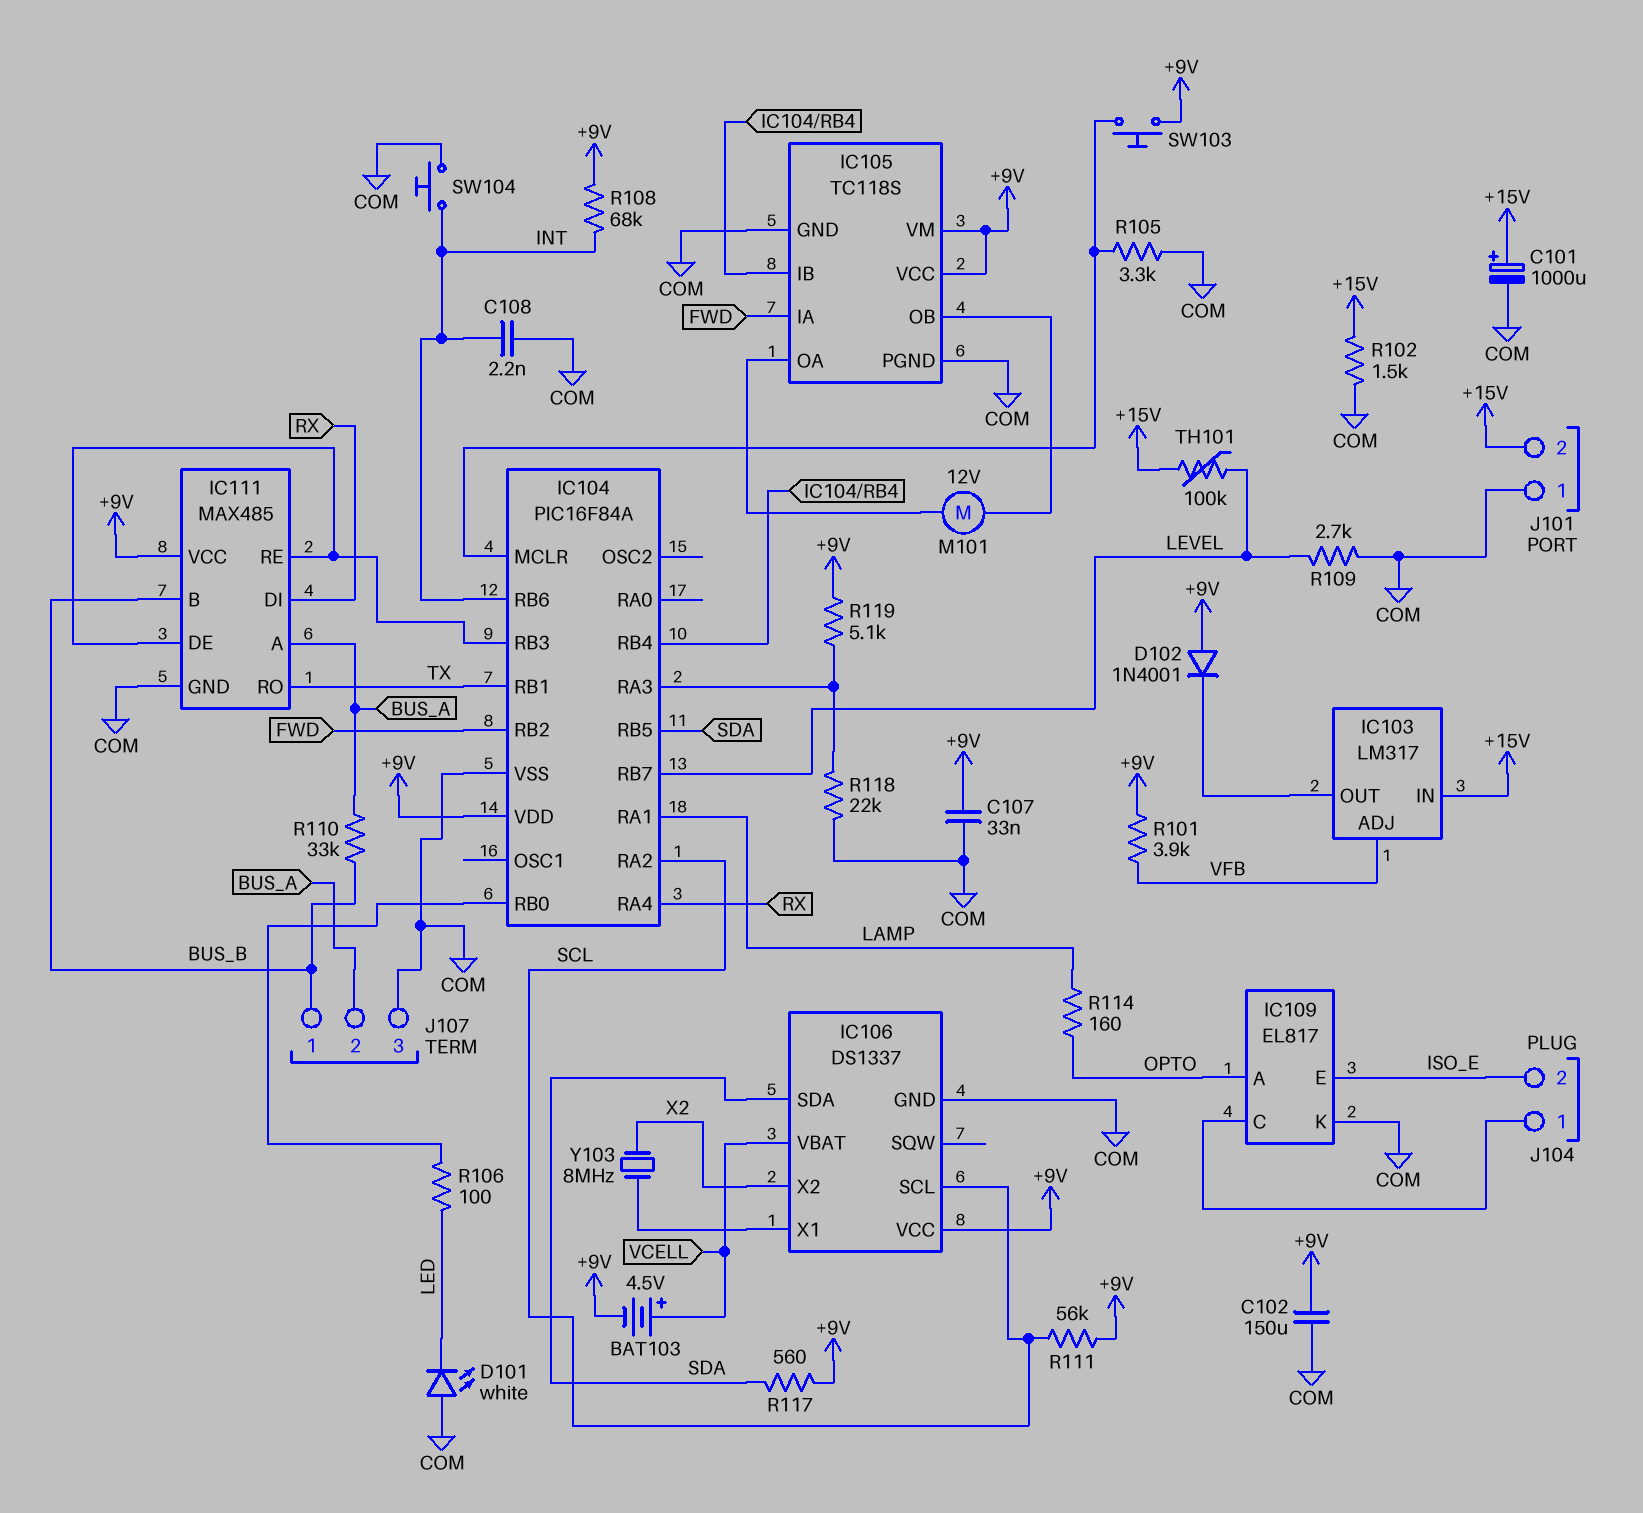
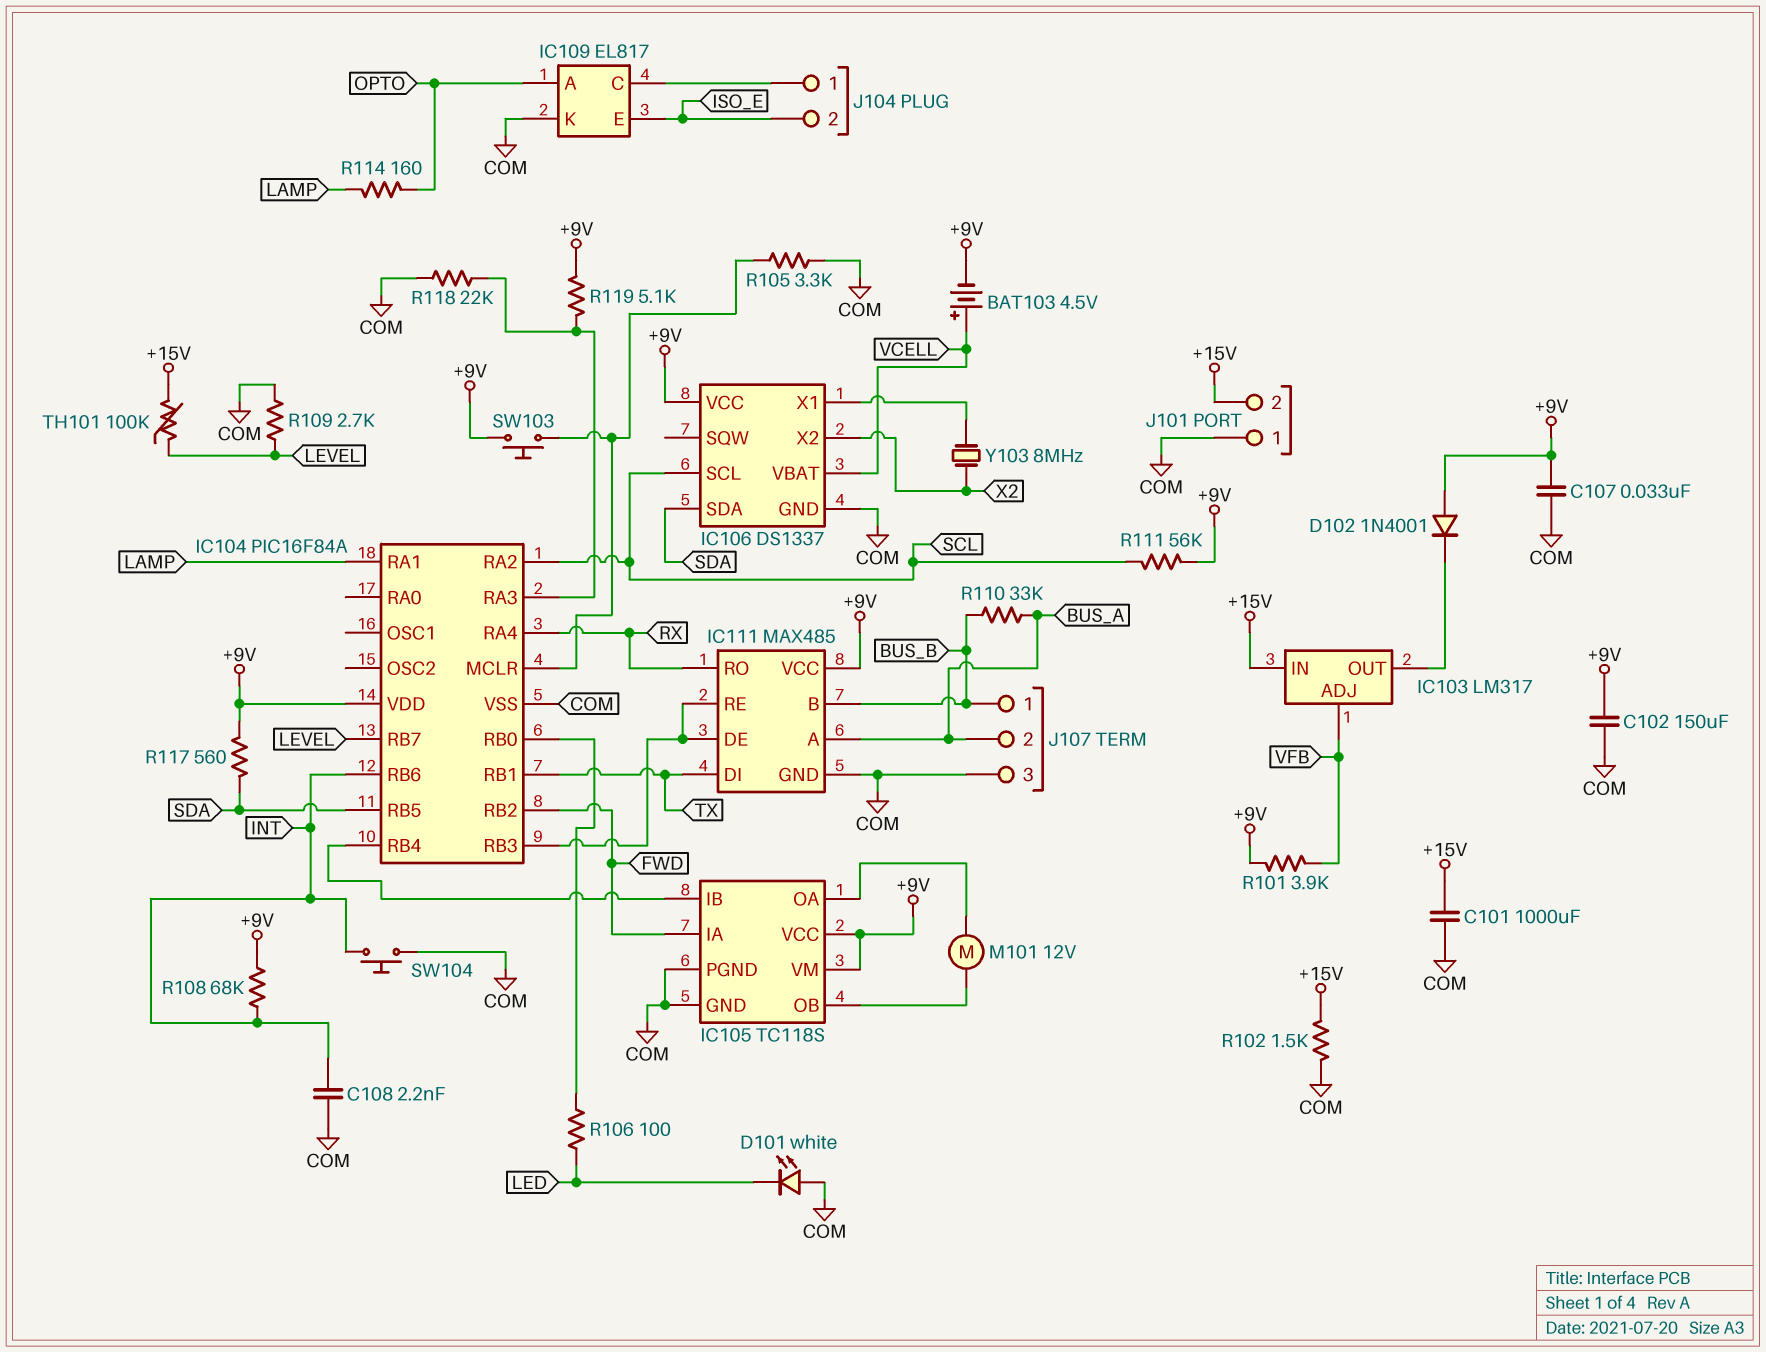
C101: 1000uF (plus +15V, minus COM) -> 1000uF (+15V, COM)
IC111 pin DI: RX -> TX
IC111 pin RO: TX -> RX

